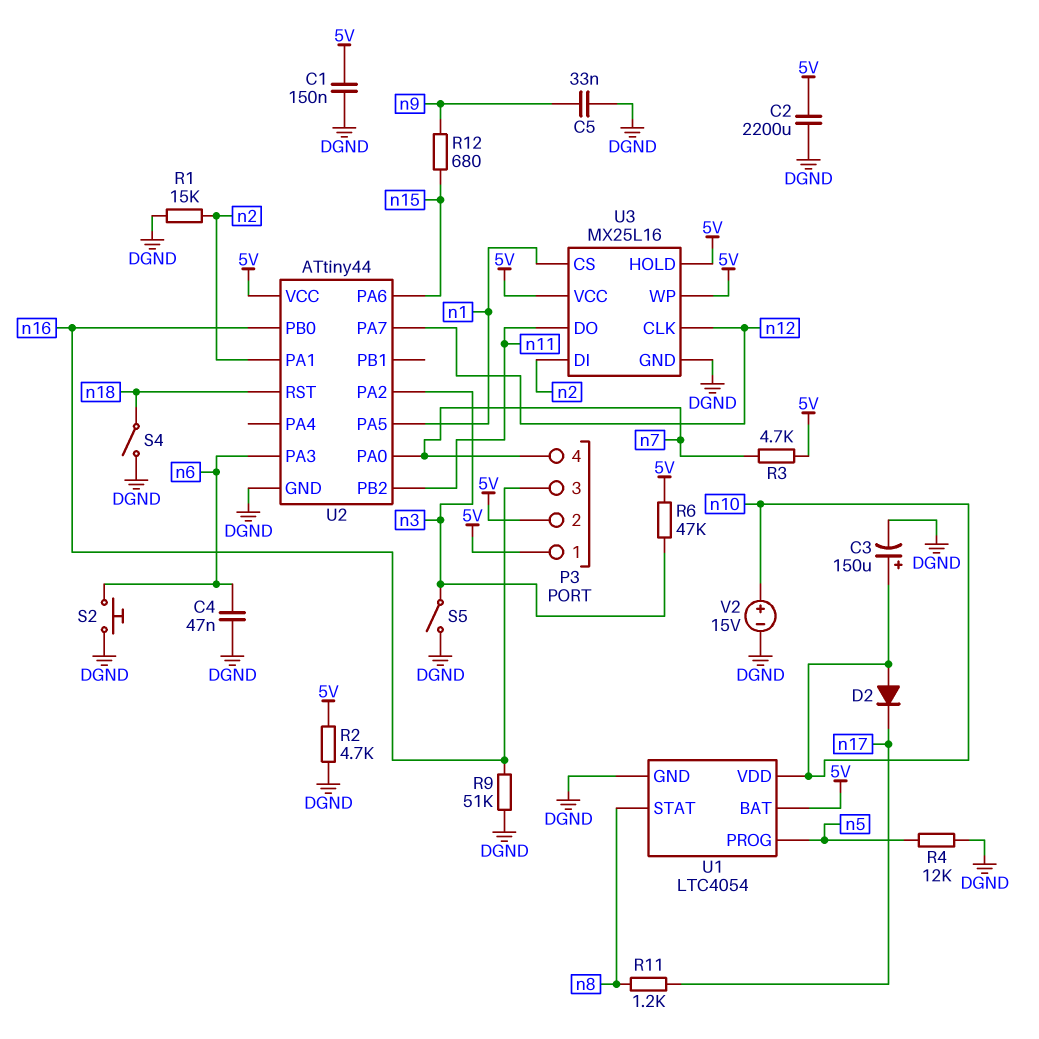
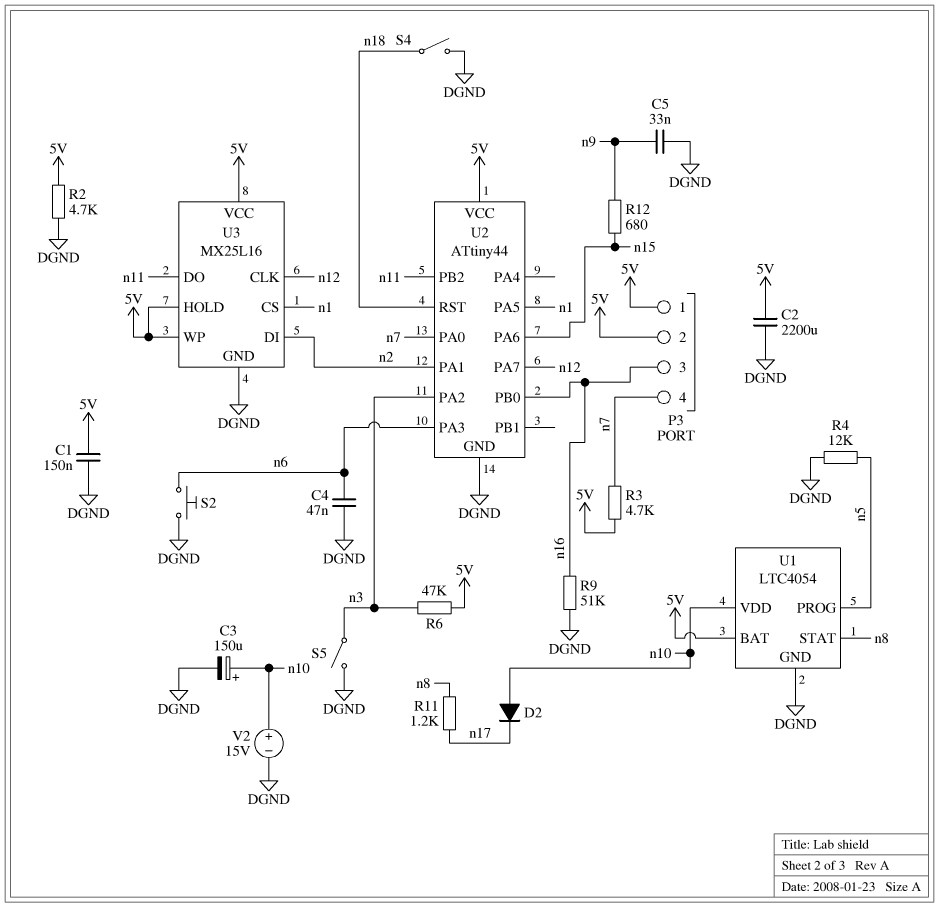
R1: 15k (DGND, n2) -> none

